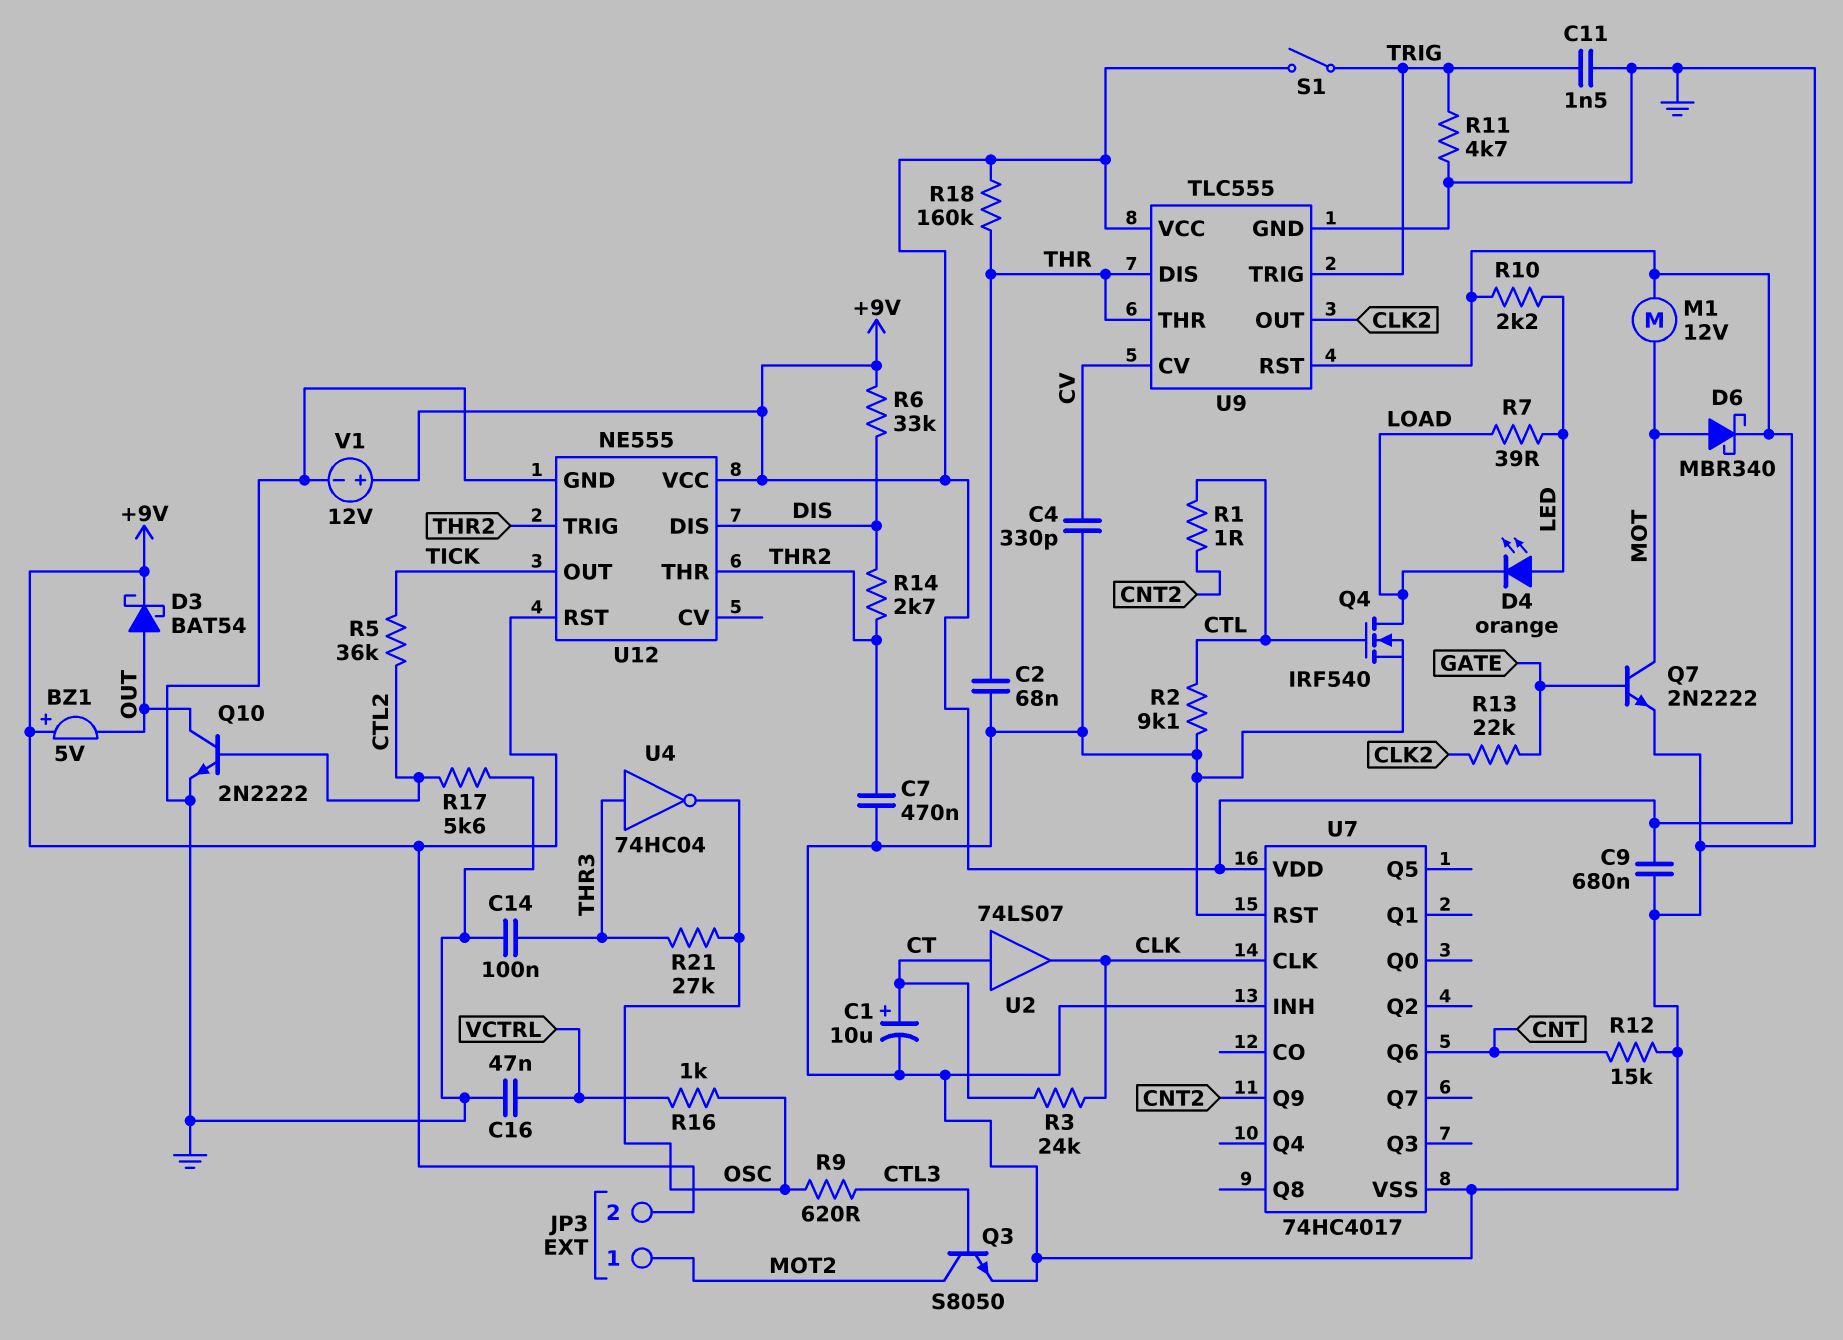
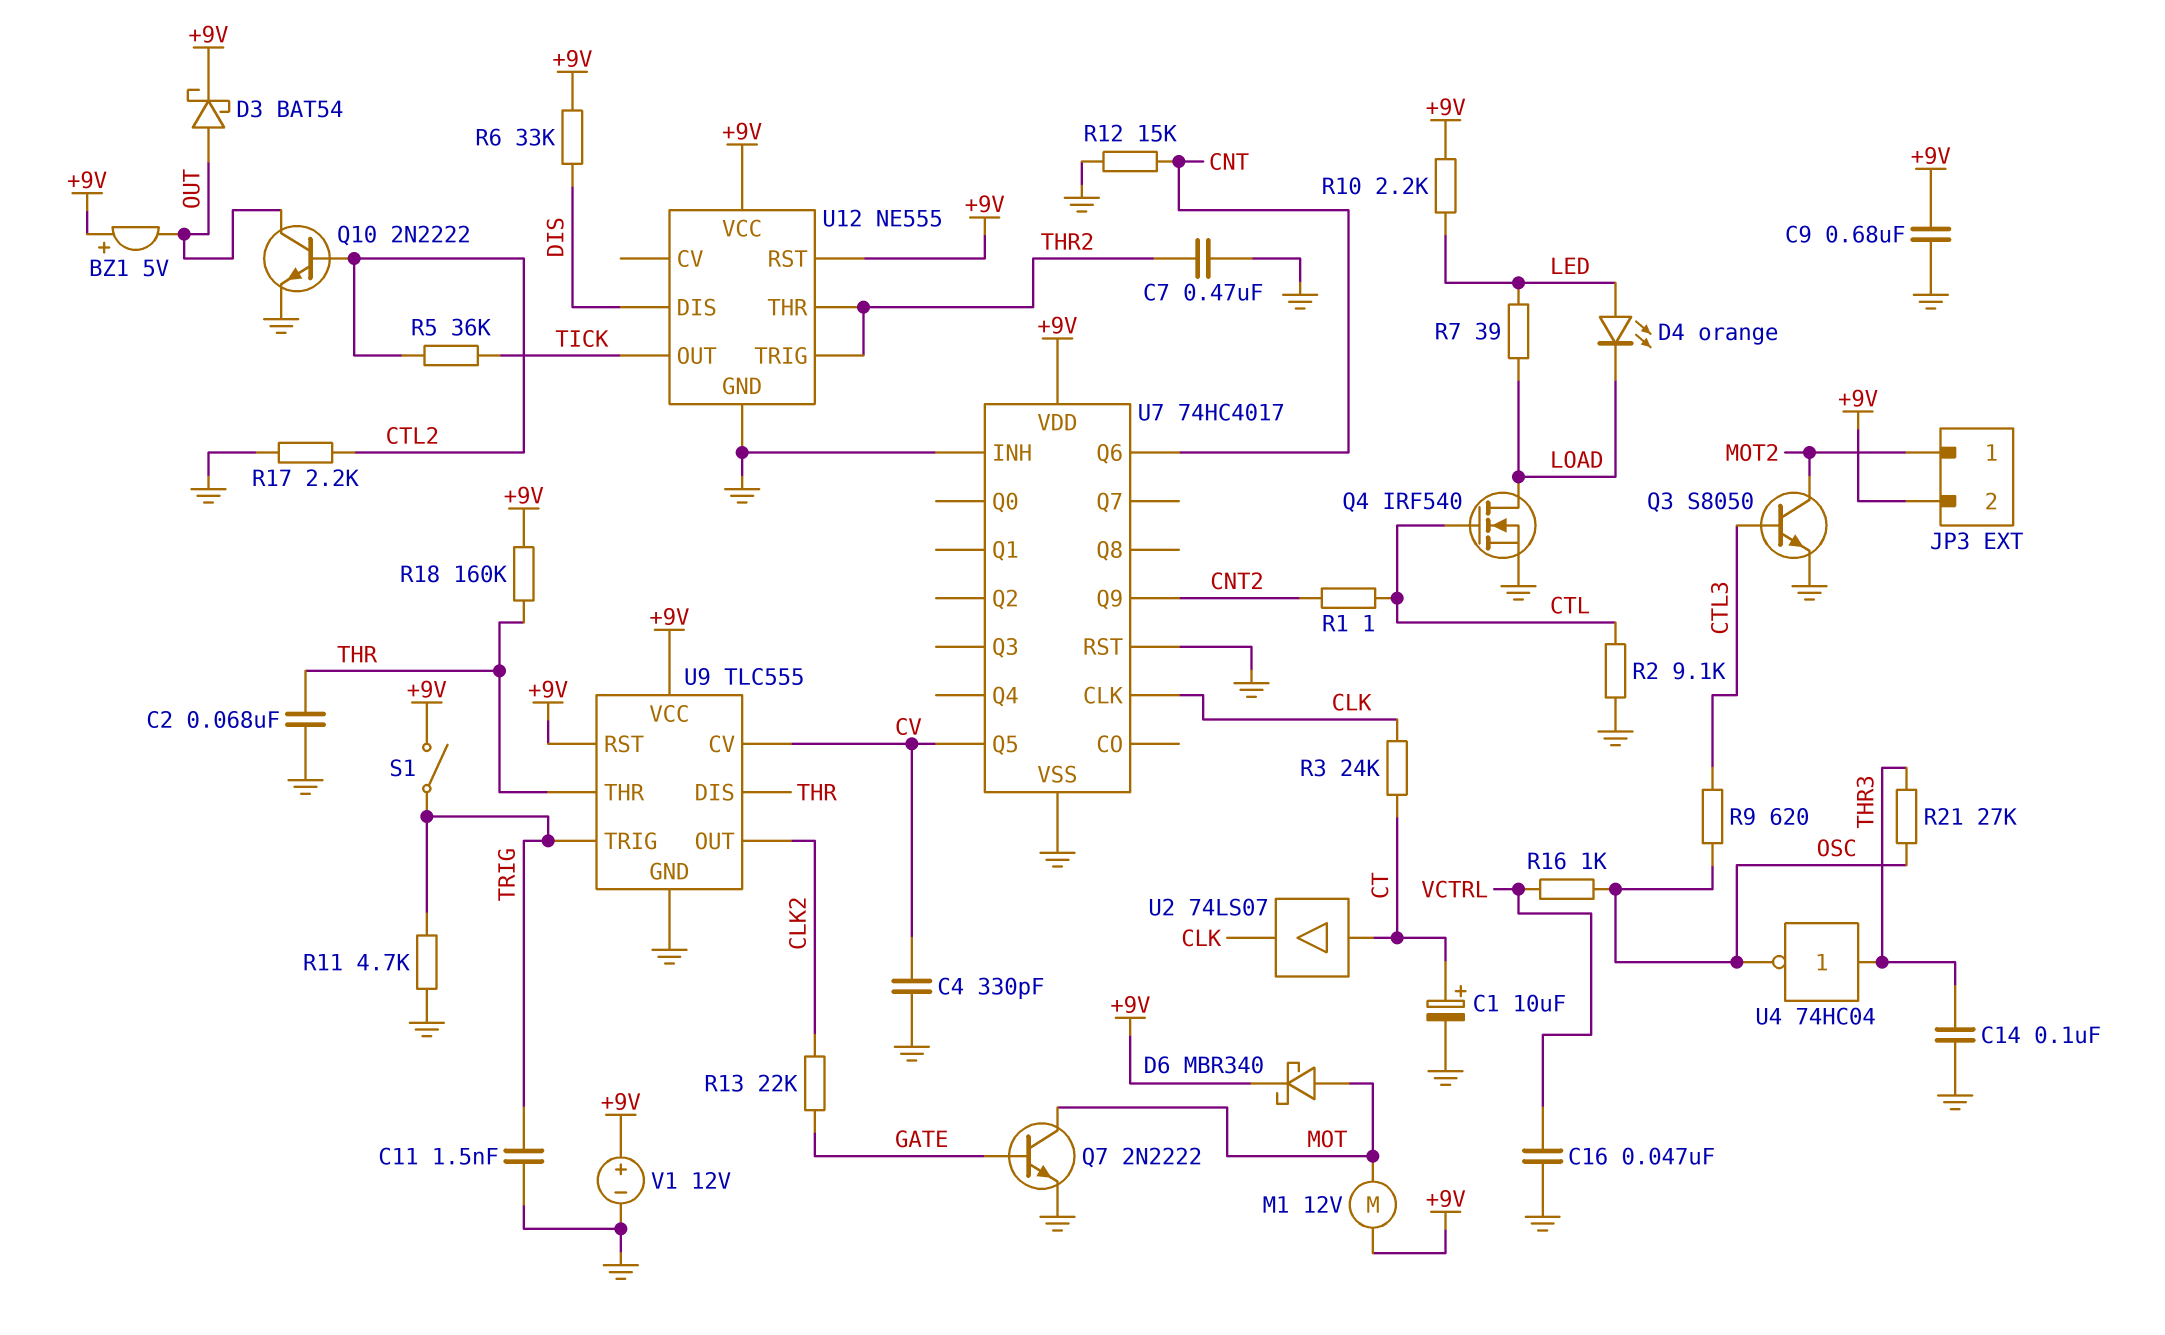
R14: 2.7k (DIS, THR2) -> none
R17: 5.6k (CTL2, GND) -> 2.2k (CTL2, GND)
U7 pin Q5: none -> CV

